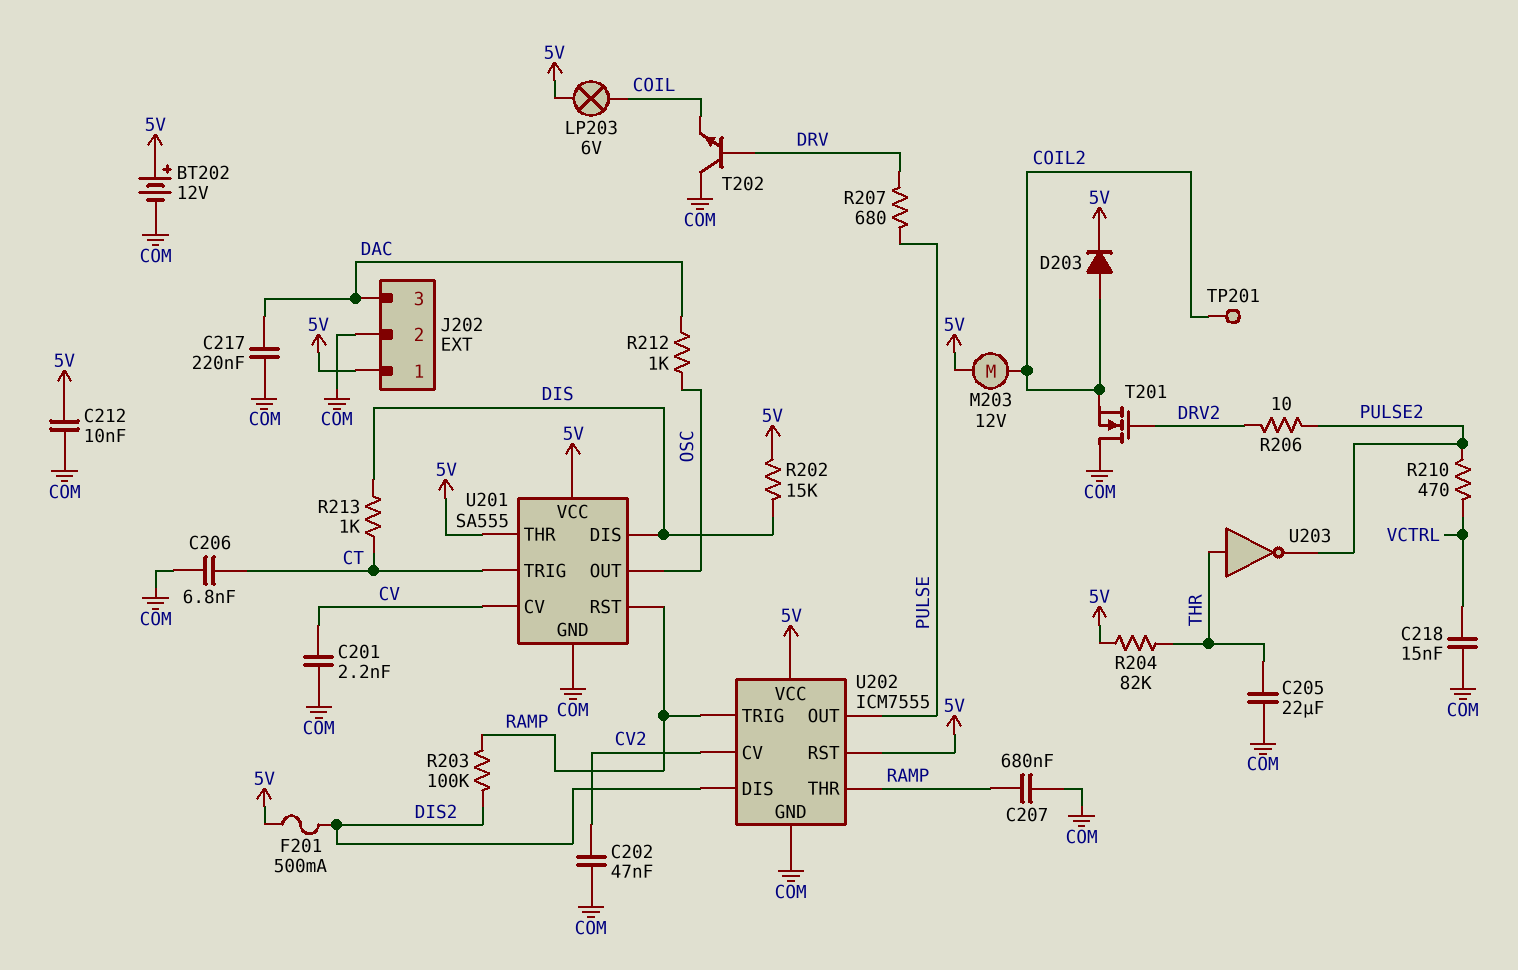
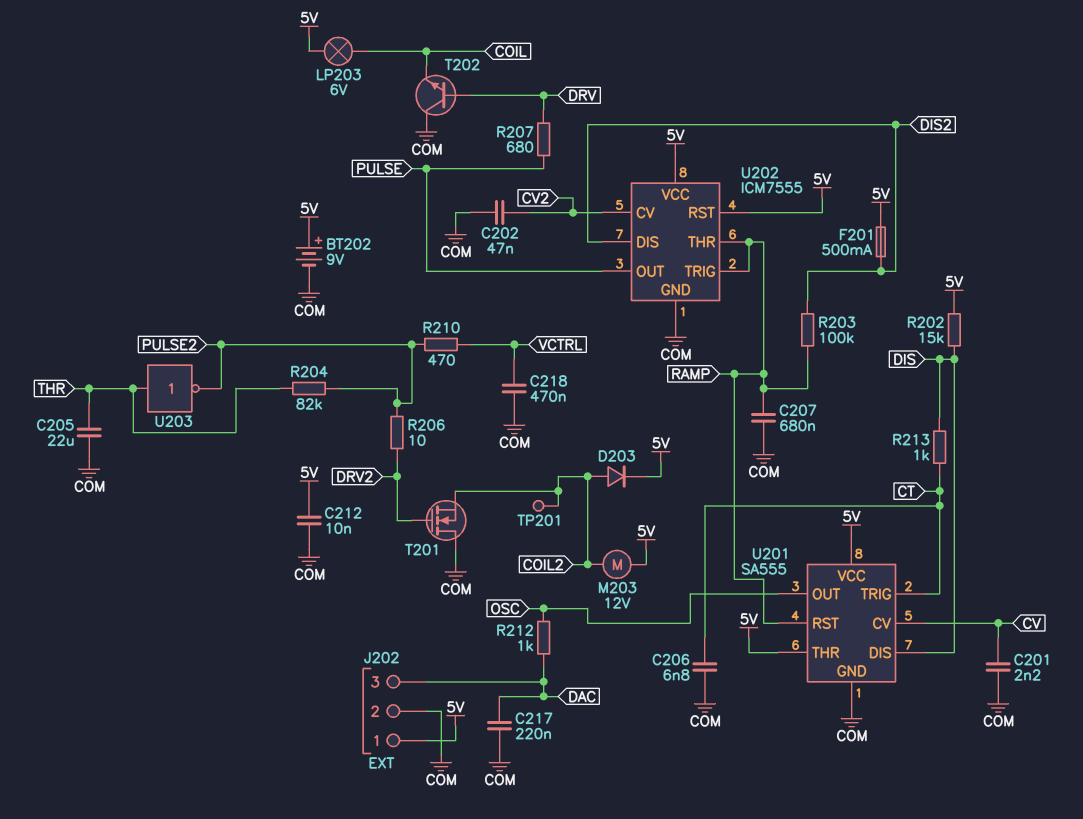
BT202: 12V (plus 5V, minus COM) -> 9V (plus 5V, minus COM)
C218: 15nF (COM, VCTRL) -> 470nF (COM, VCTRL)
R204: 82k (5V, THR) -> 82k (PULSE2, THR)

